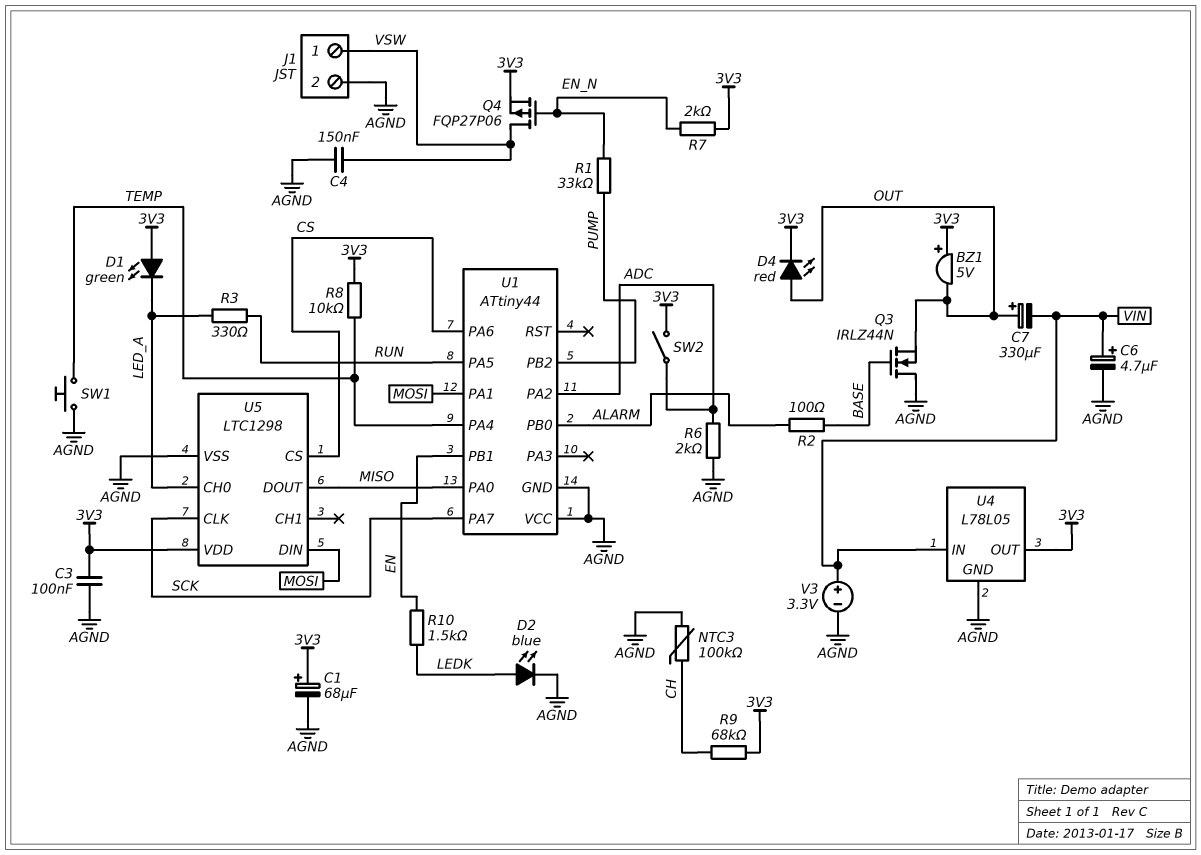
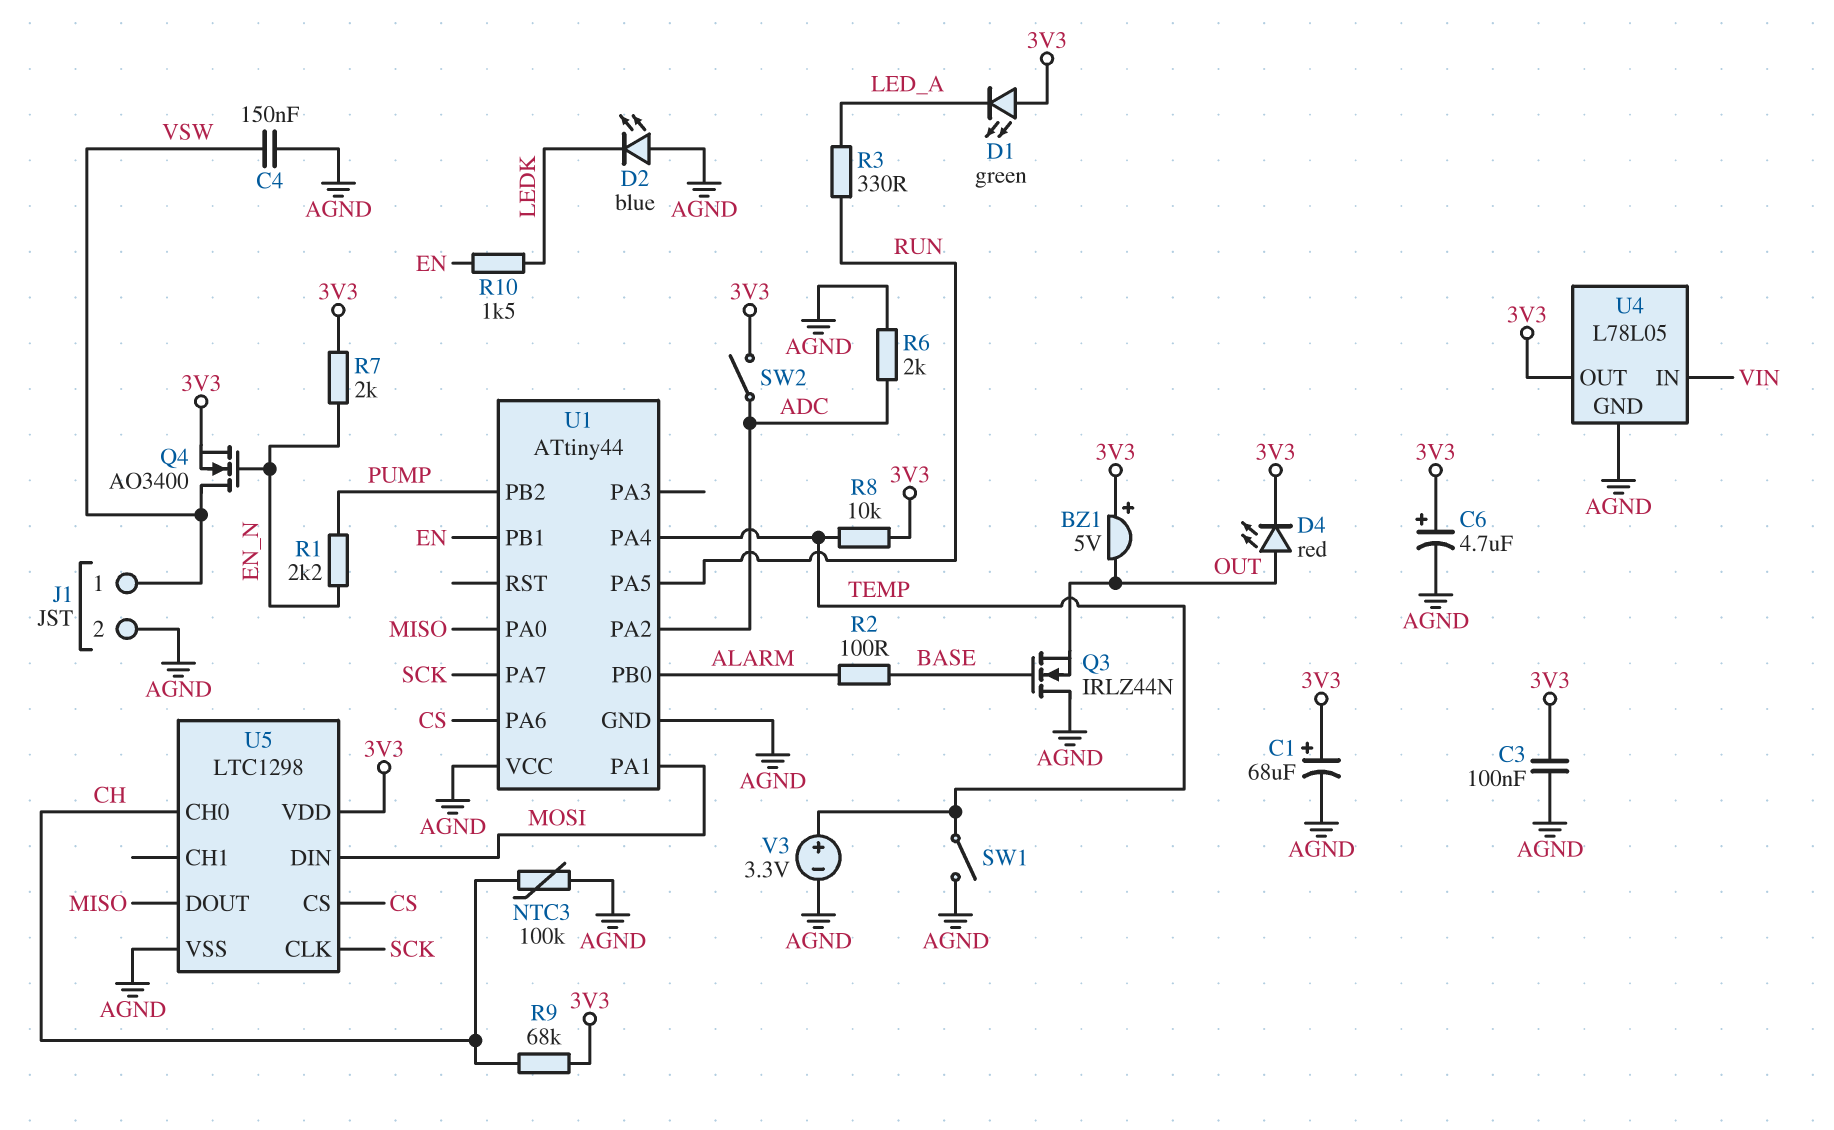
C6: 4.7uF (plus VIN, minus AGND) -> 4.7uF (plus 3V3, minus AGND)
C7: 330uF (plus OUT, minus VIN) -> none
D2: LED blue (A LEDK, K AGND) -> LED blue (A AGND, K LEDK)
Q4: PMOS FQP27P06 (G EN_N, D VSW, S 3V3) -> NMOS AO3400 (G EN_N, D VSW, S 3V3)
R1: 33k (EN_N, PUMP) -> 2.2k (EN_N, PUMP)
SW1: button (AGND, TEMP) -> switch (AGND, TEMP)
U5 pin CH0: LED_A -> CH
V3: 3.3V (plus VIN, minus AGND) -> 3.3V (plus TEMP, minus AGND)

